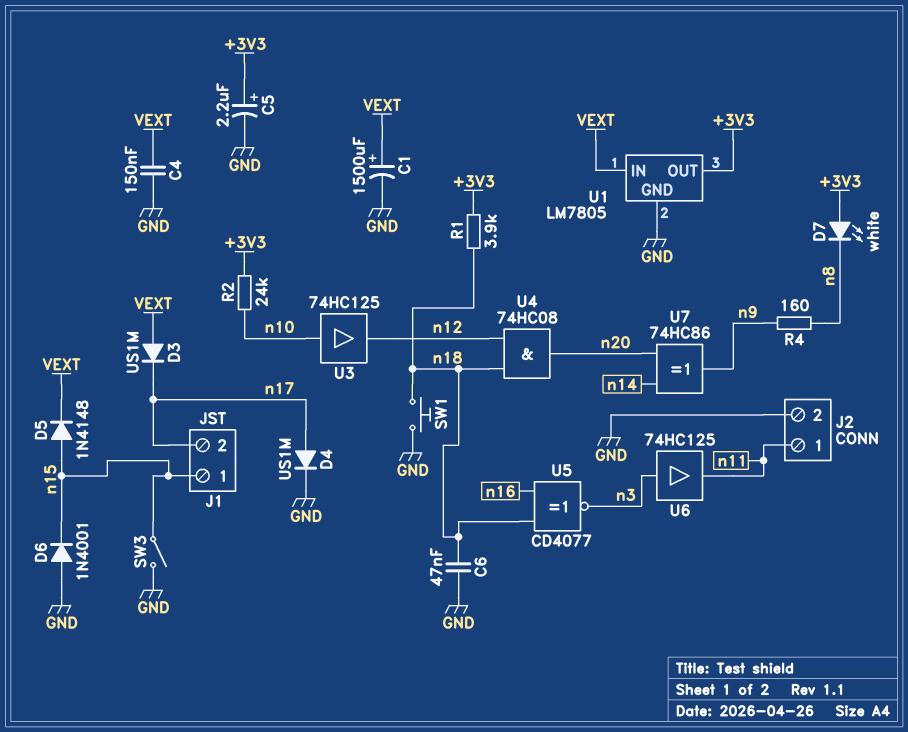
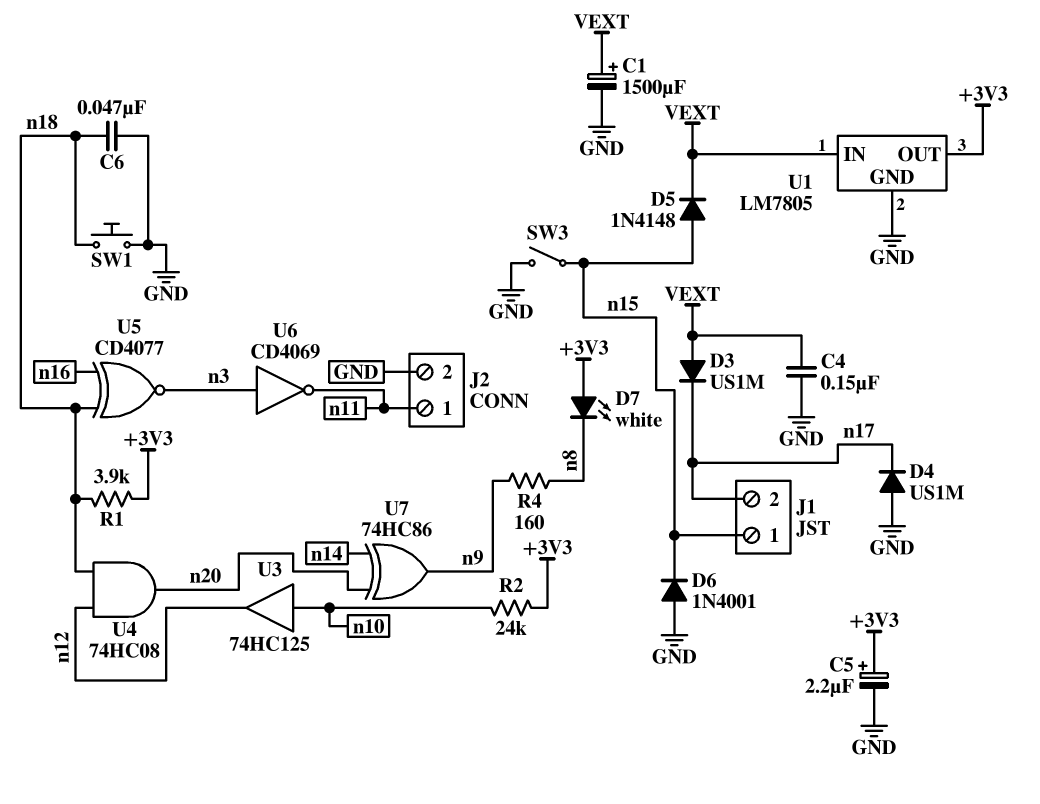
D4: diode US1M (A n17, K GND) -> diode US1M (A GND, K n17)
U6: buffer 74HC125 (in n3, out n11) -> NOT CD4069 (in n3, out n11)

